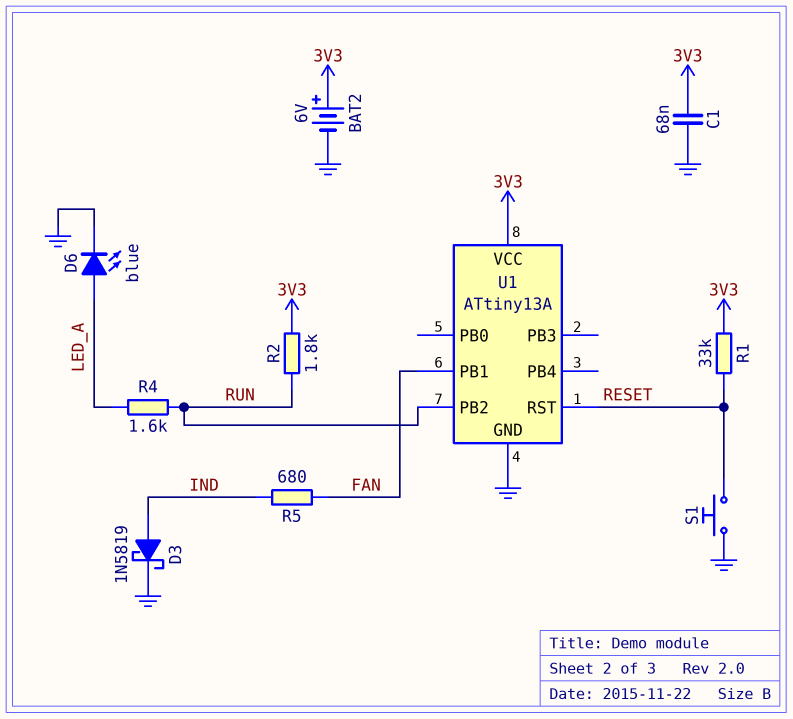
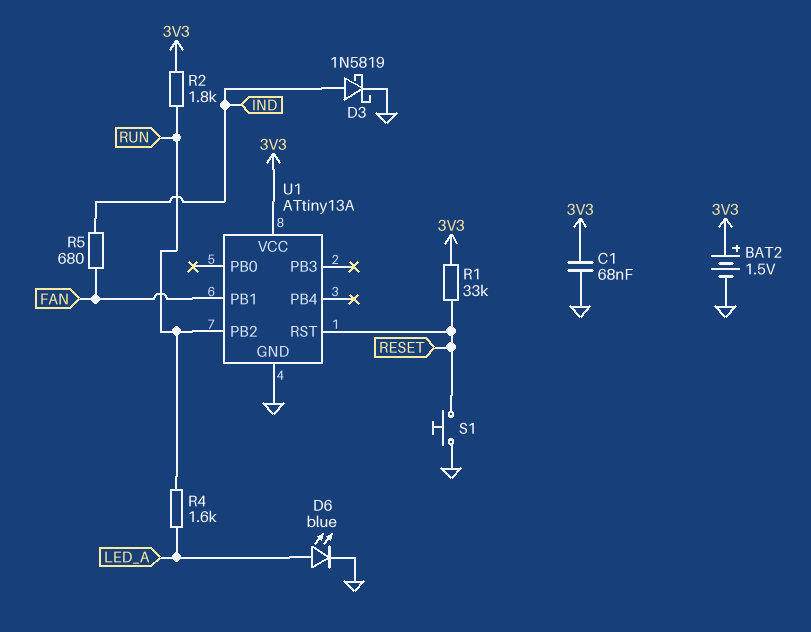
BAT2: 6V (plus 3V3, minus GND) -> 1.5V (plus 3V3, minus GND)

